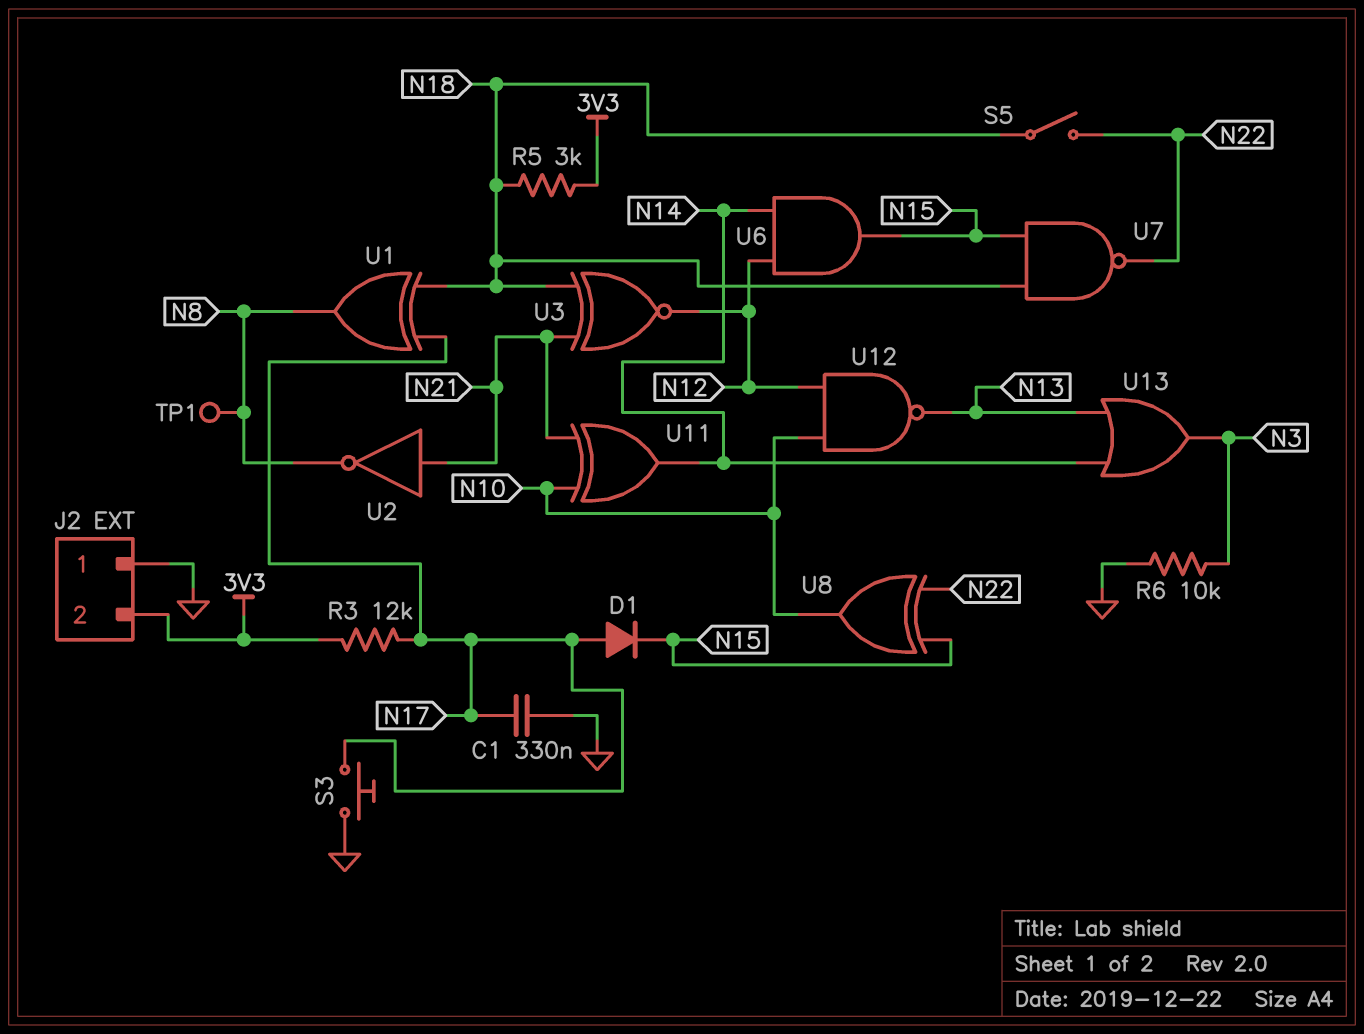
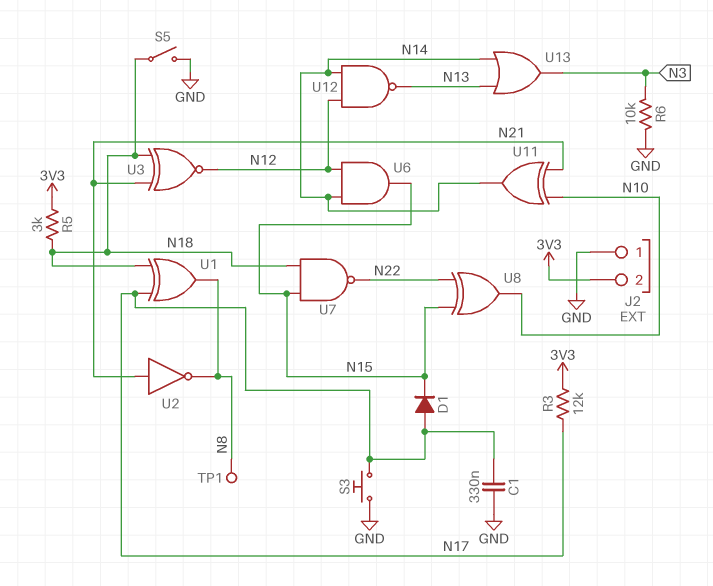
S5: switch (N18, N22) -> switch (GND, N18)
U12: NAND (in N10, in N12, out N13) -> NAND (in N12, in N14, out N13)

